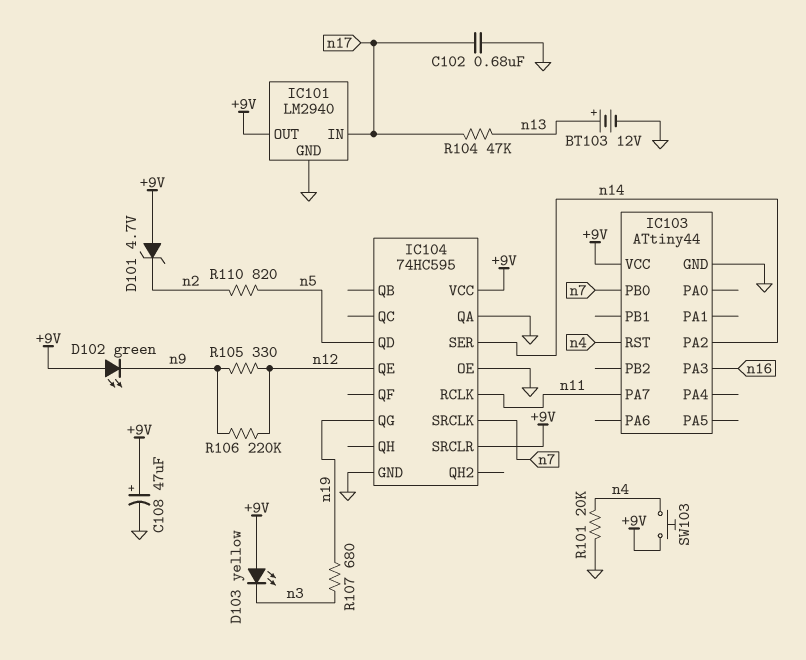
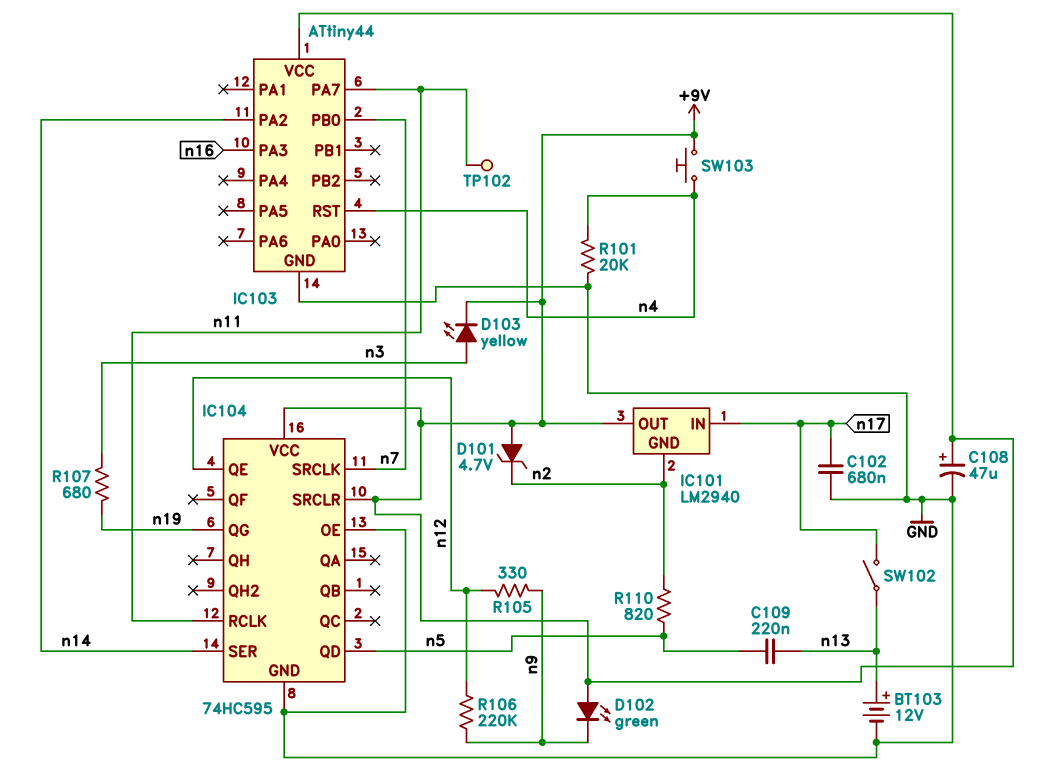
C109: none -> 220nF (n5, n13)
D103: LED yellow (A +9V, K n3) -> LED yellow (A n3, K +9V)
IC101 pin GND: GND -> n2
IC104 pin QA: GND -> none
R104: 47k (n13, n17) -> none
SW102: none -> switch (n13, n17)
TP102: none -> test point (n11)

